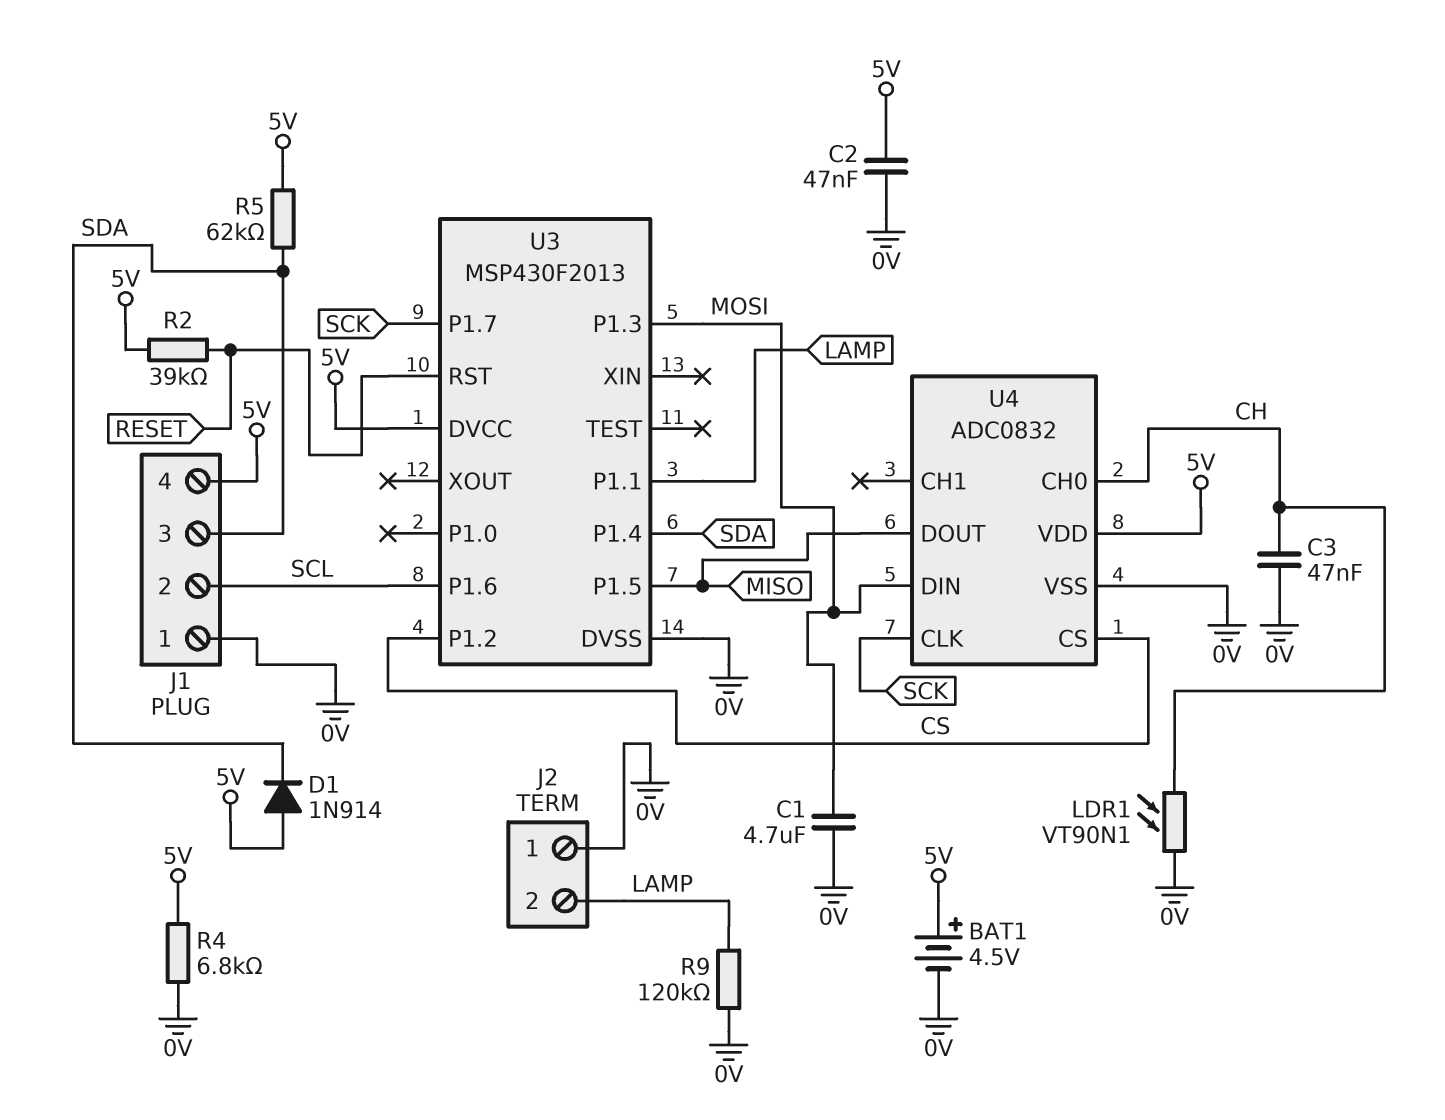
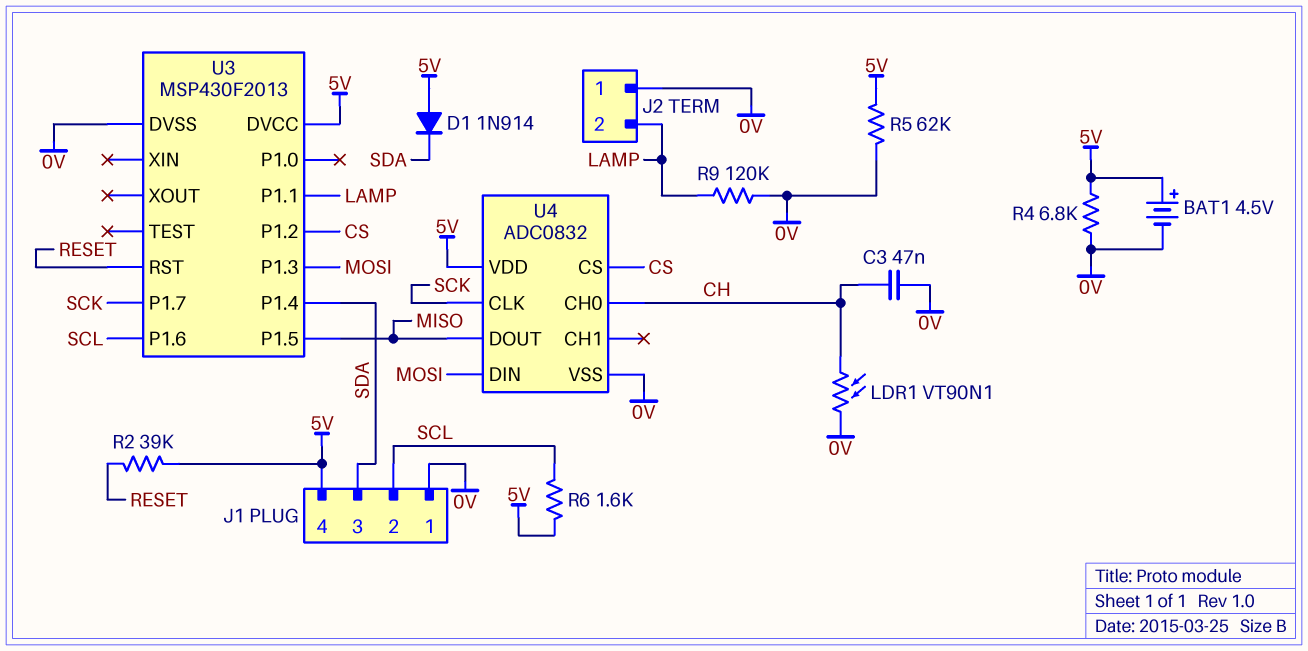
C1: 4.7uF (0V, MOSI) -> none
C2: 47nF (0V, 5V) -> none
R5: 62k (5V, SDA) -> 62k (0V, 5V)
R6: none -> 1.6k (5V, SCL)

